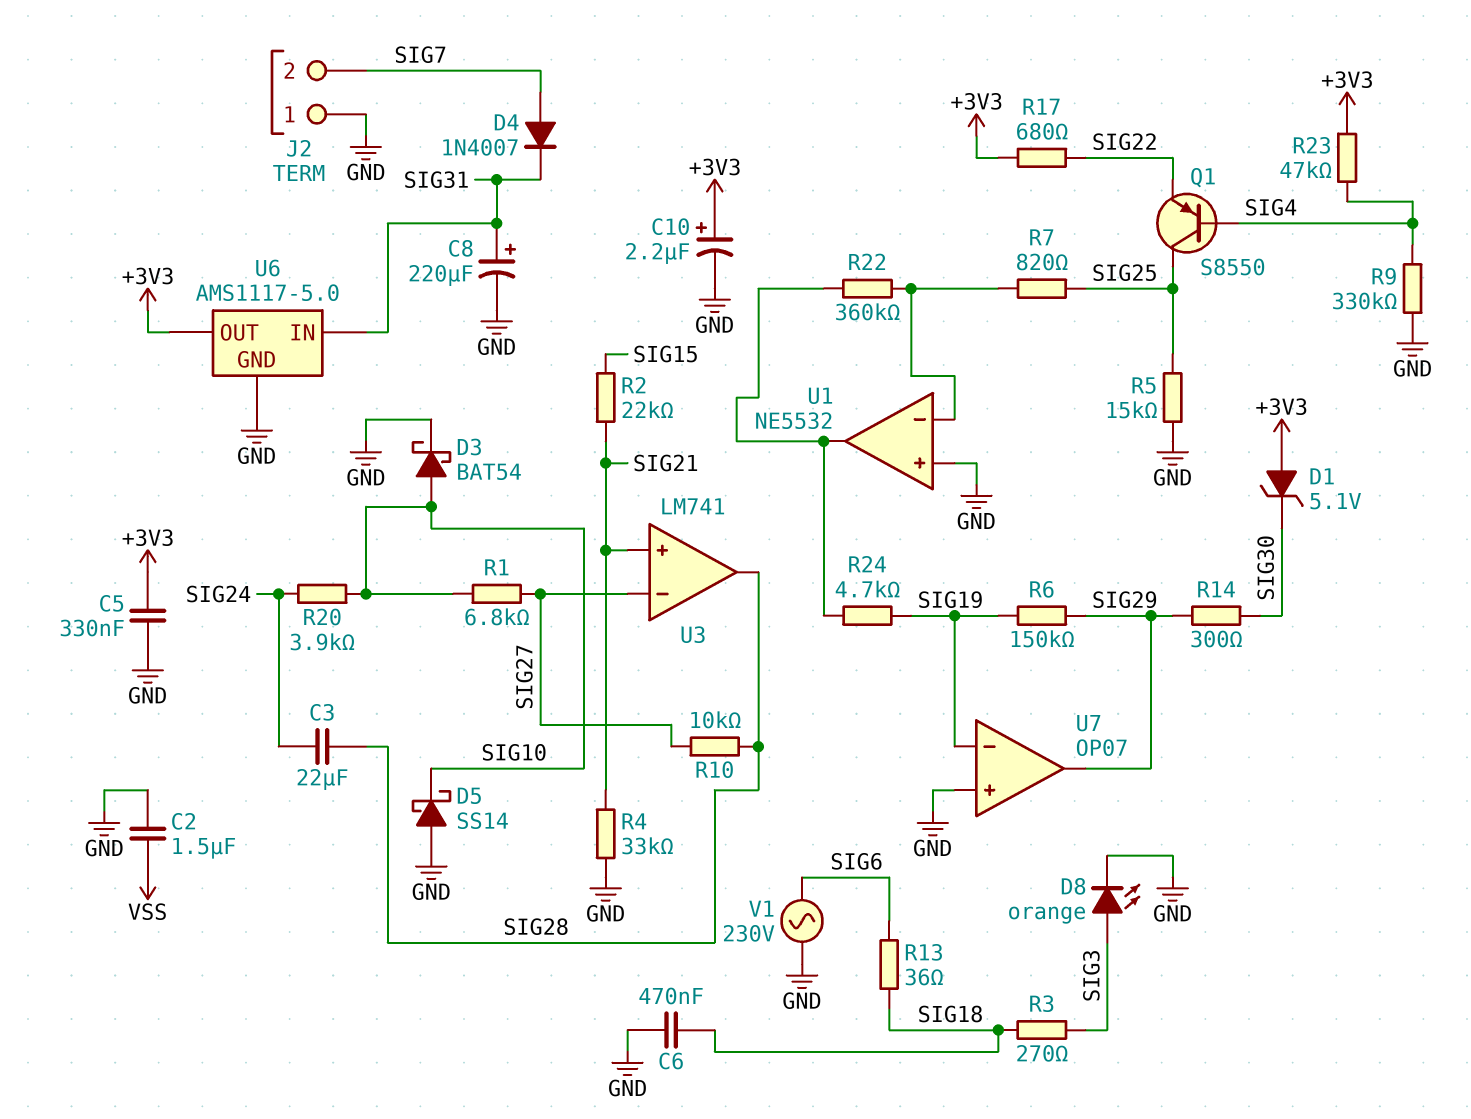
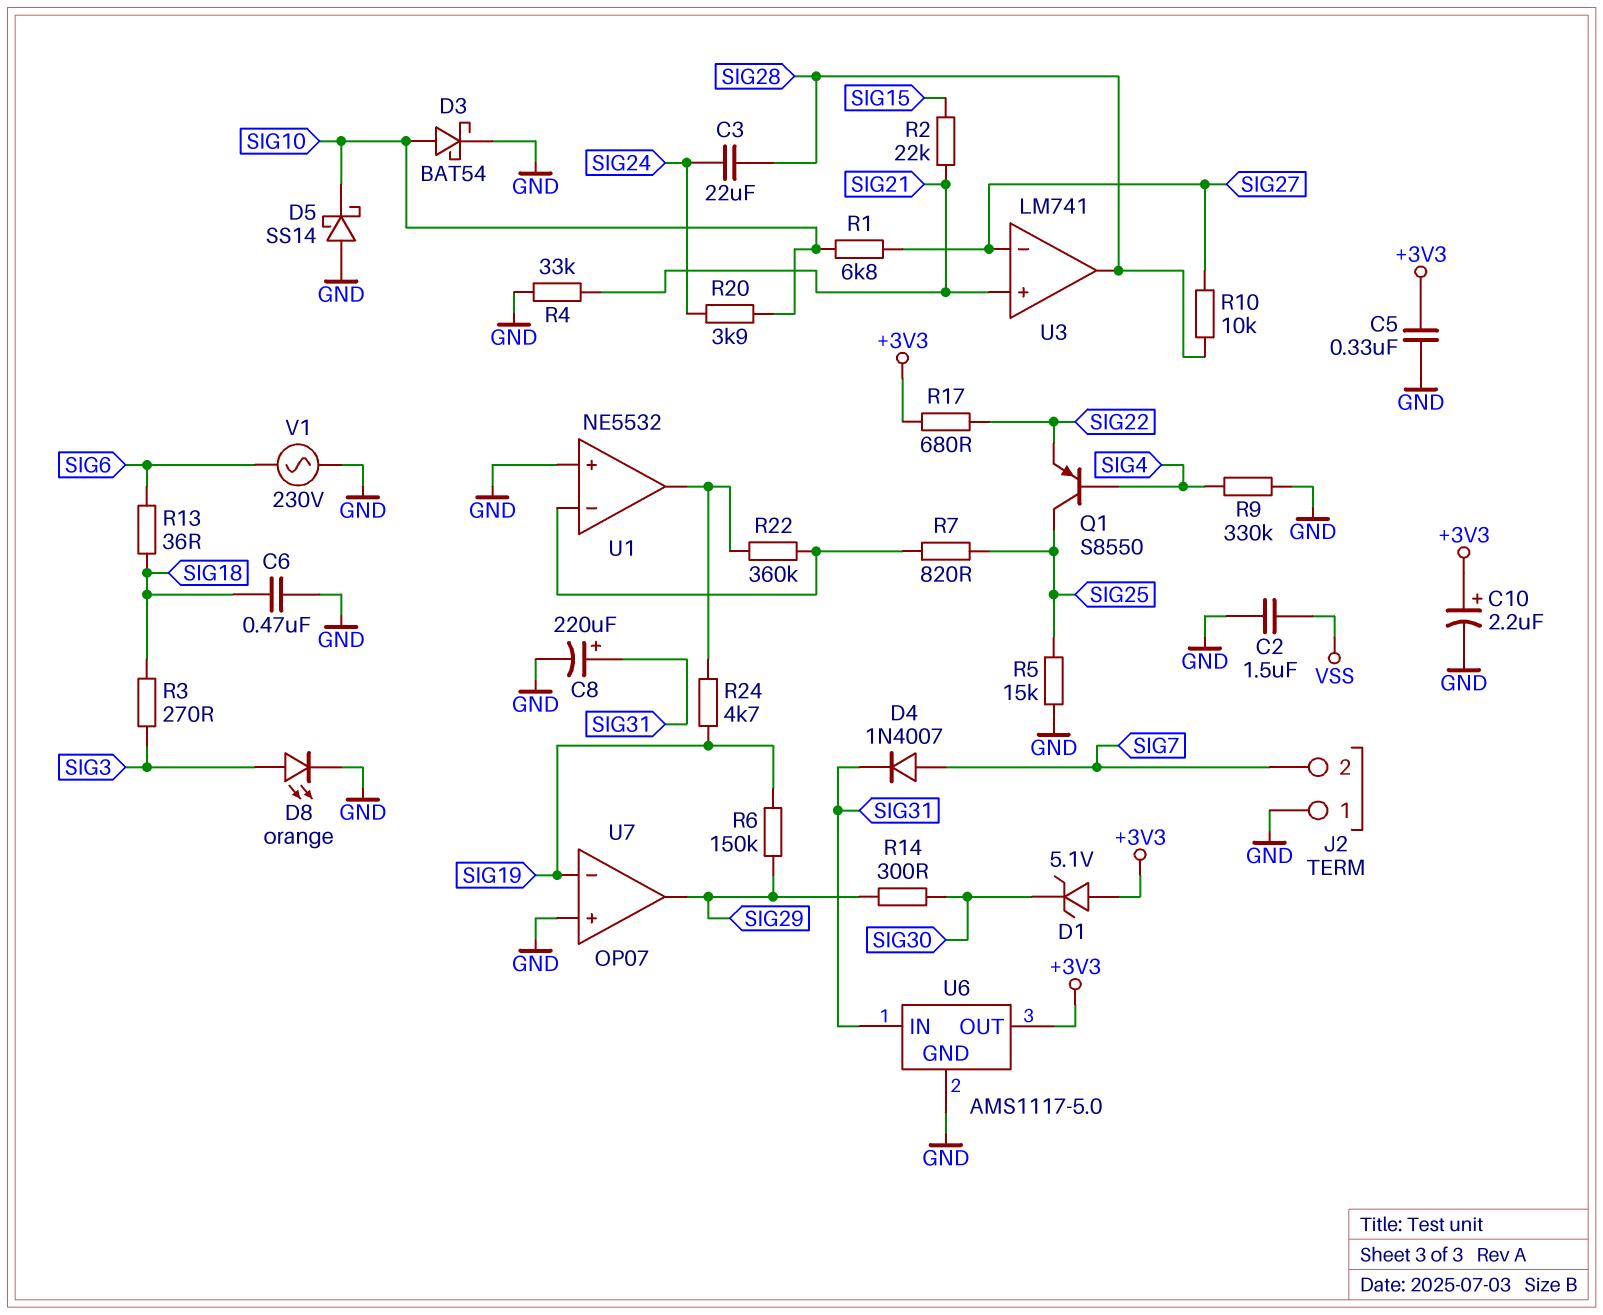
R23: 47k (+3V3, SIG4) -> none

